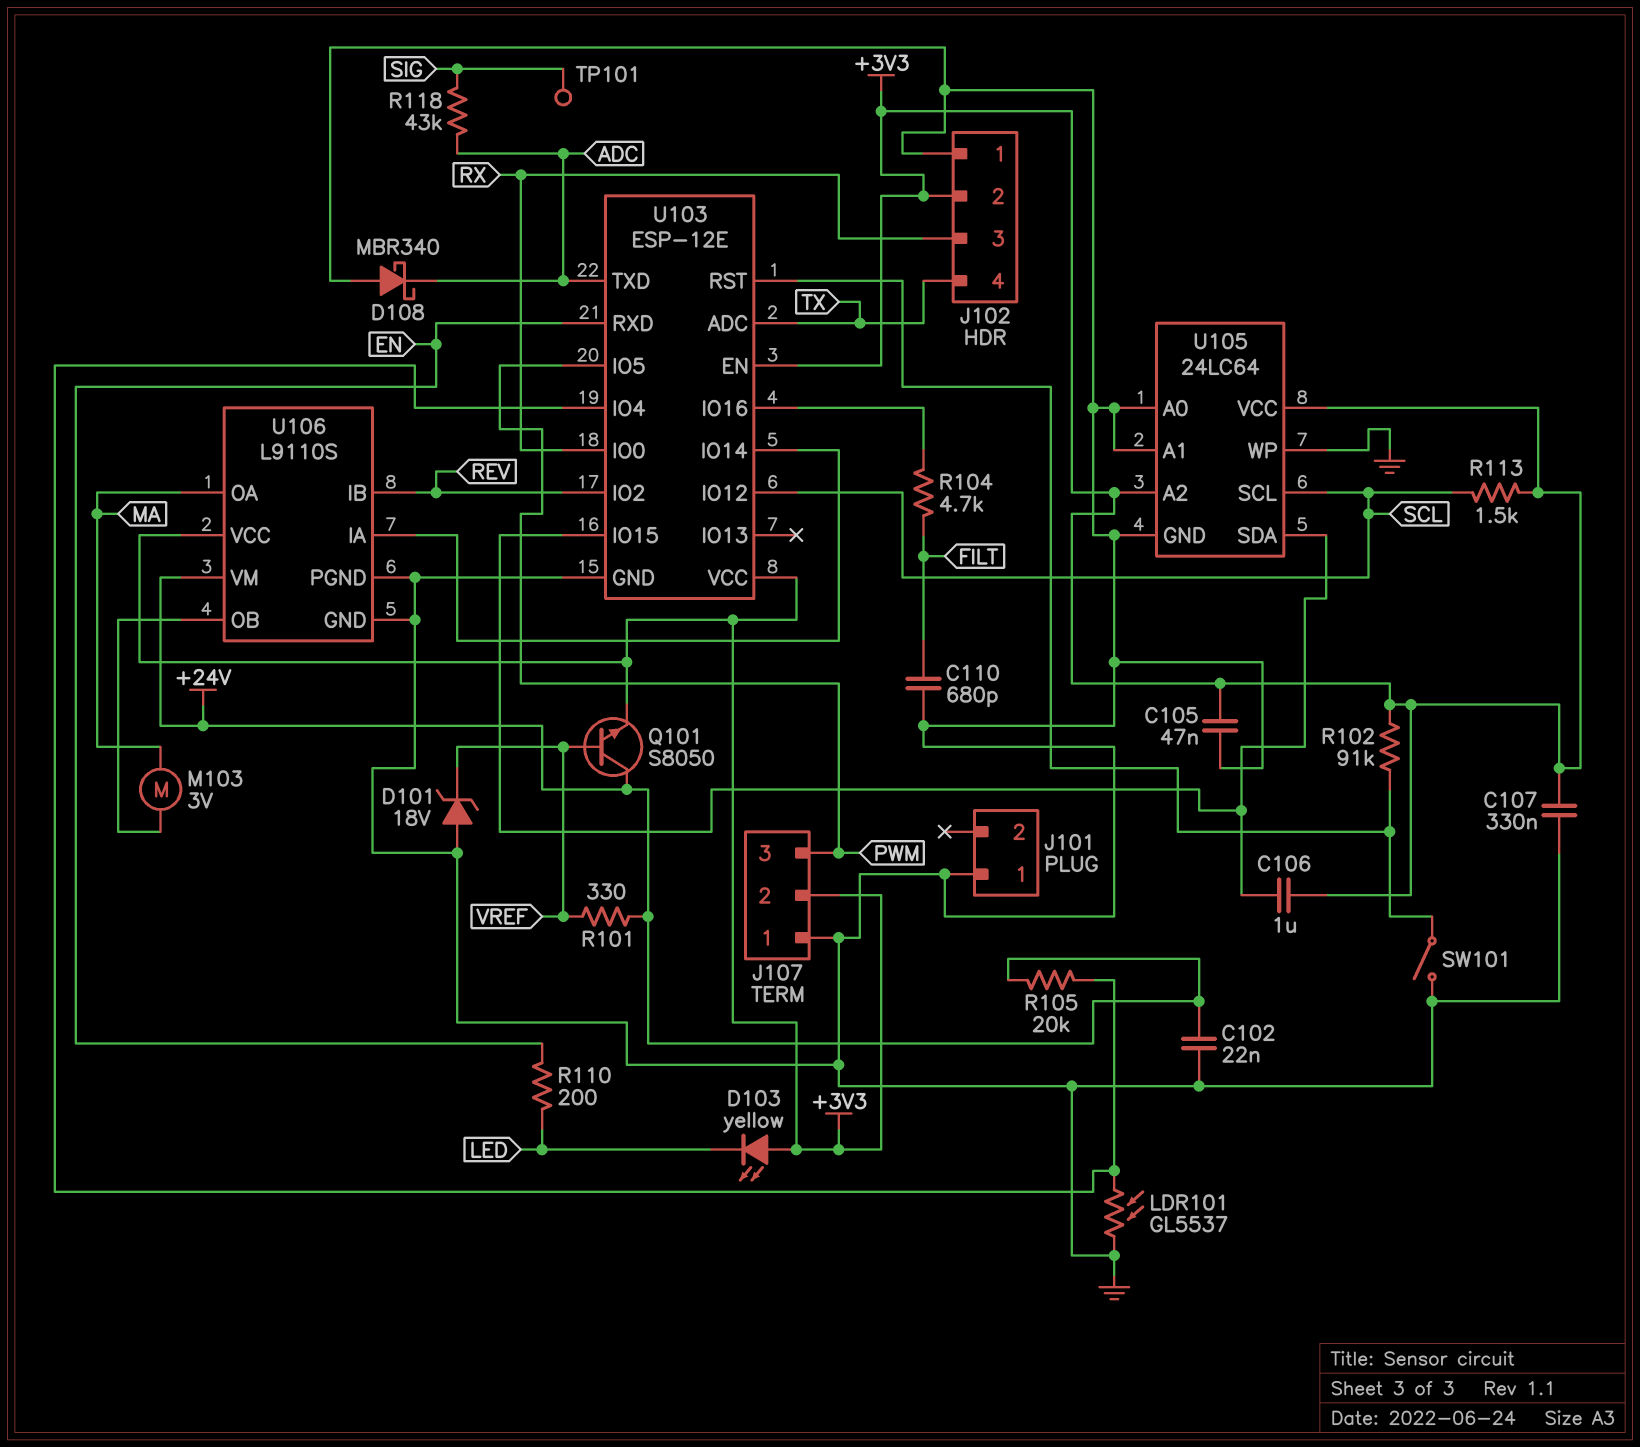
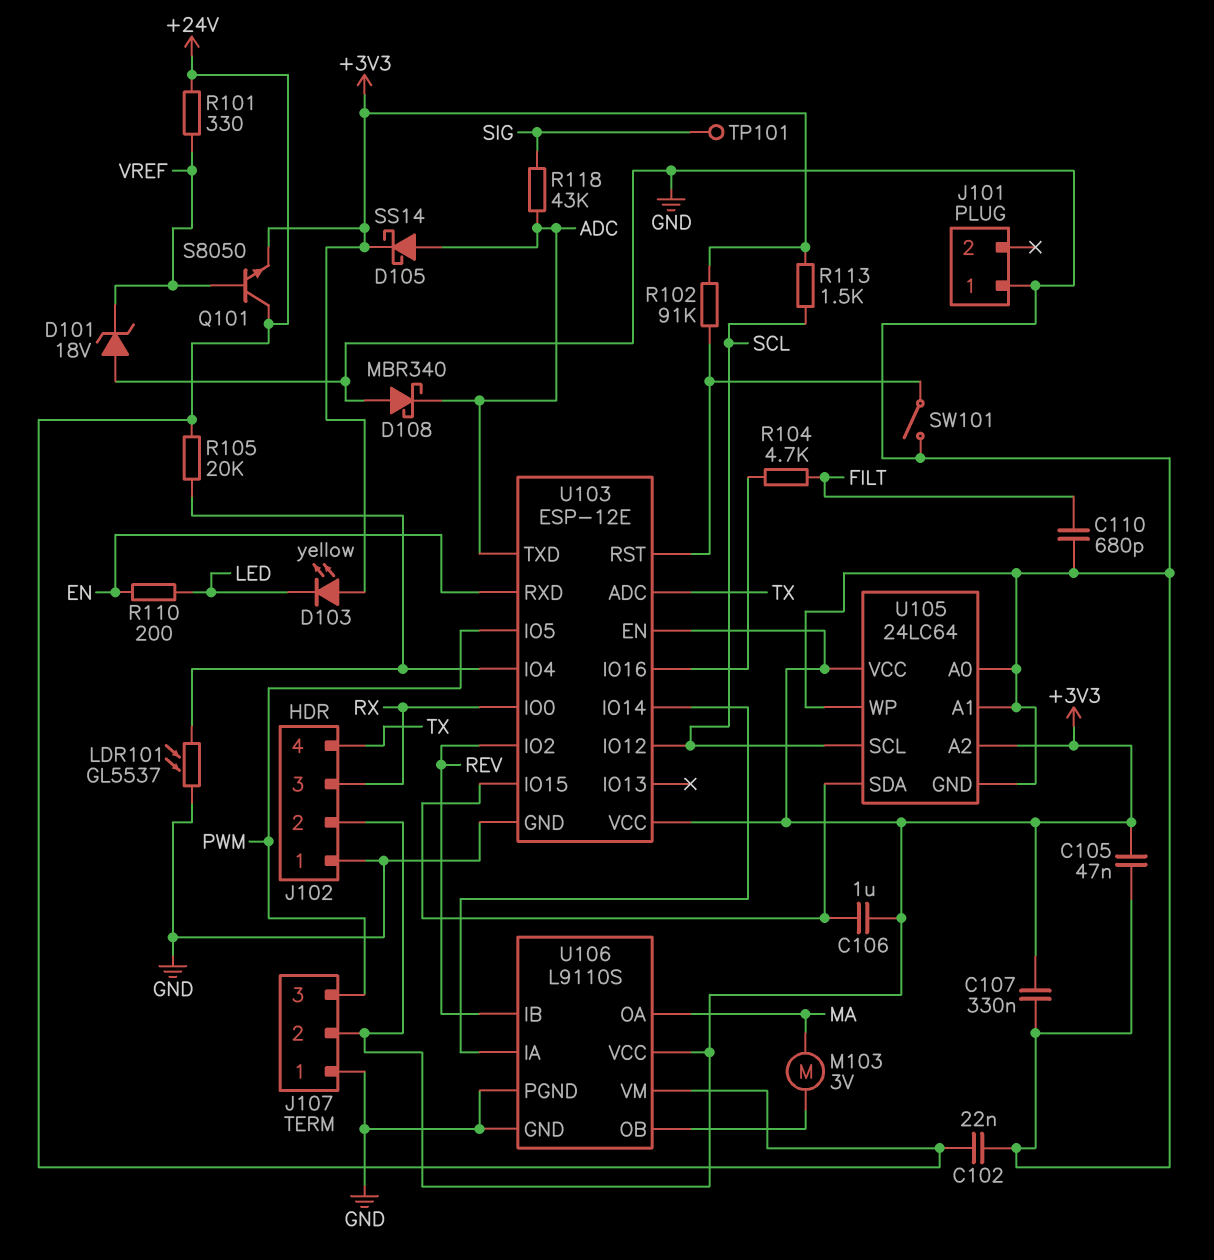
D105: none -> schottky SS14 (A ADC, K +3V3)

